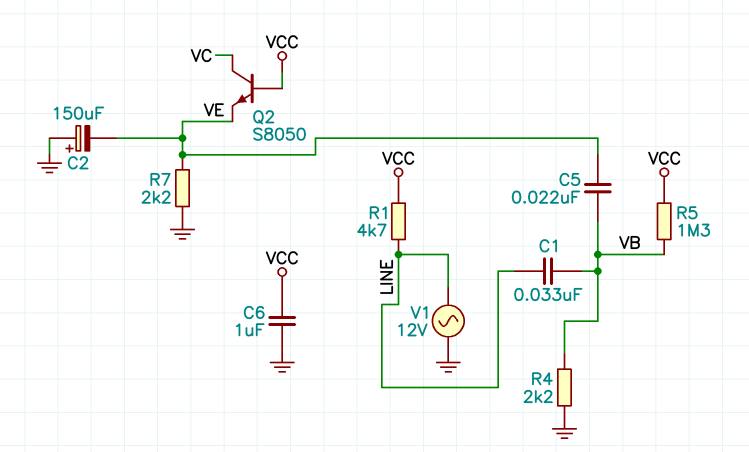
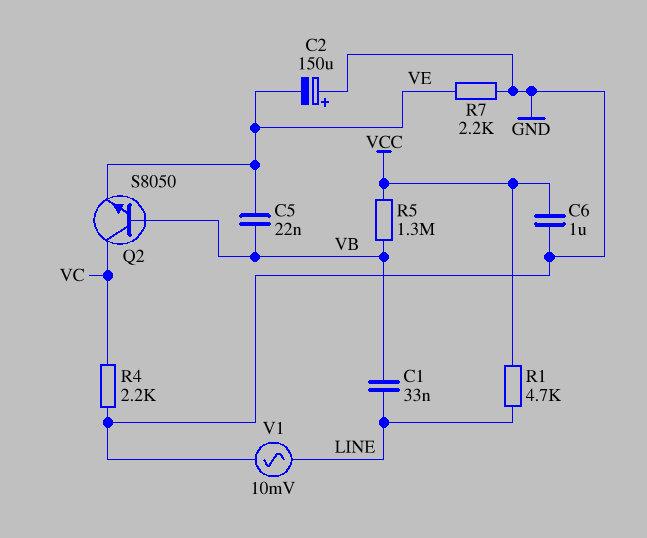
Q2: NPN S8050 (B VCC, C VC, E VE) -> NPN S8050 (B VB, C VC, E VE)
R4: 2.2k (GND, VB) -> 2.2k (GND, VC)
V1: AC 12V (GND, LINE) -> AC 10mV (GND, LINE)

